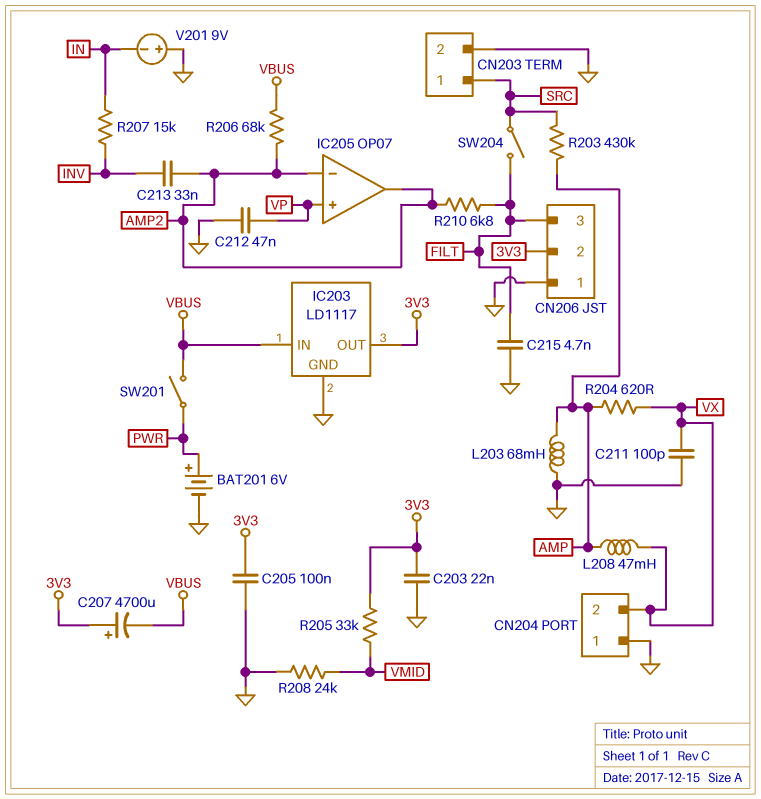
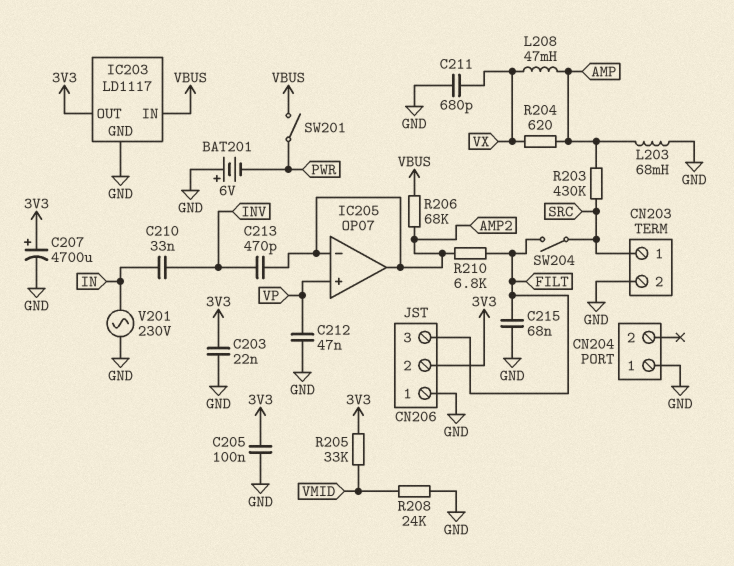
BAT201: 6V (plus PWR, minus GND) -> 6V (plus GND, minus PWR)
C207: 4700uF (plus 3V3, minus VBUS) -> 4700uF (plus 3V3, minus GND)
C210: none -> 33nF (IN, INV)
C211: 100pF (GND, VX) -> 680pF (GND, VX)
C213: 33nF (AMP2, INV) -> 470pF (AMP2, INV)
C215: 4.7nF (FILT, GND) -> 68nF (FILT, GND)
CN204 pin 2: VX -> none
R207: 15k (IN, INV) -> none
V201: 9V (plus GND, minus IN) -> AC 230V (GND, IN)

